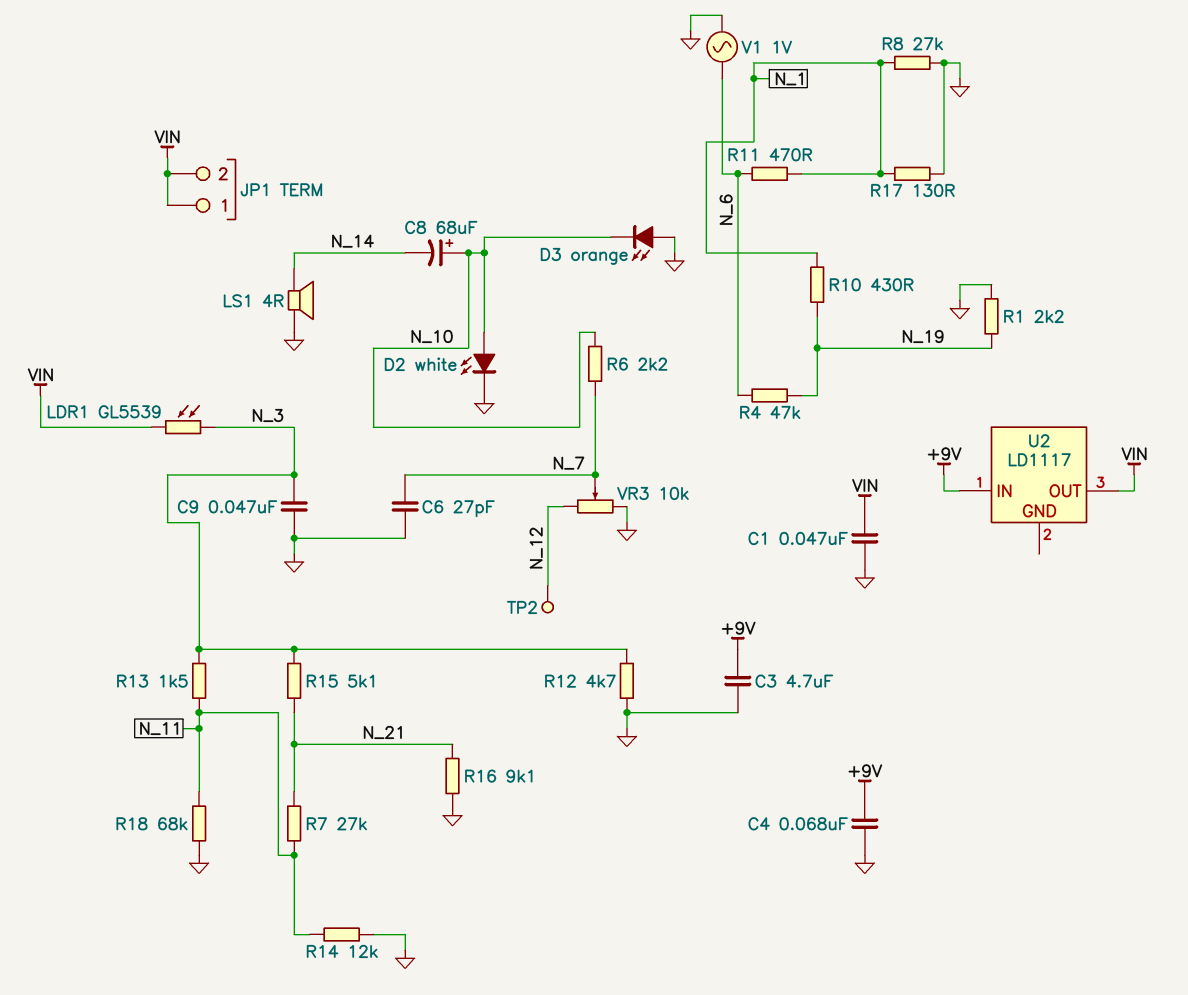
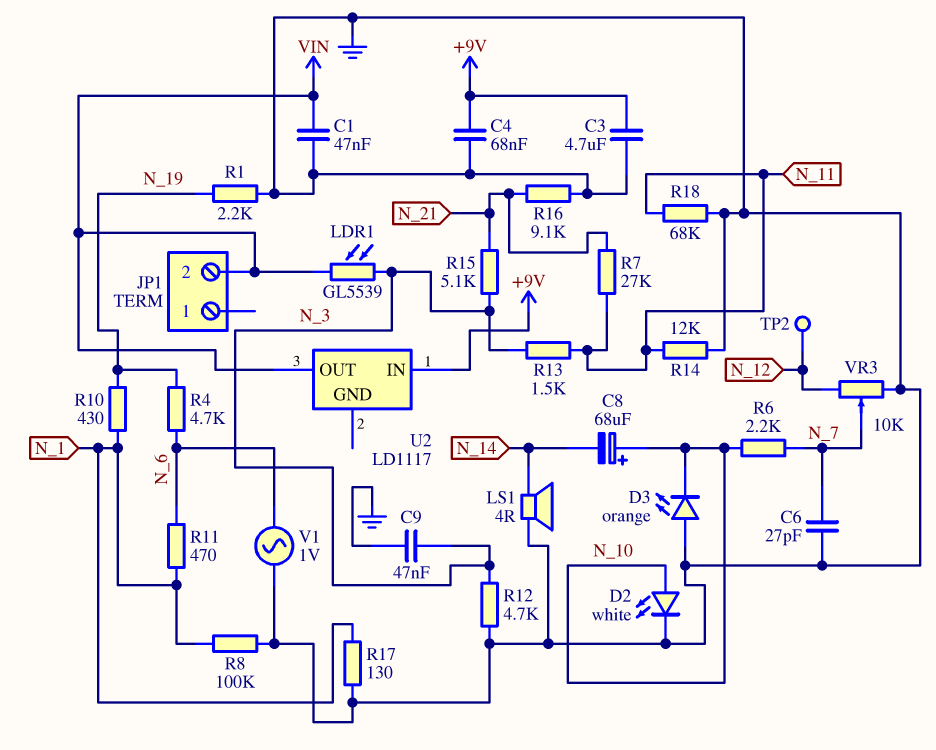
JP1 pin 1: VIN -> none
R4: 47k (N_6, N_19) -> 4.7k (N_6, N_19)
R8: 27k (GND, N_1) -> 100k (GND, N_1)

